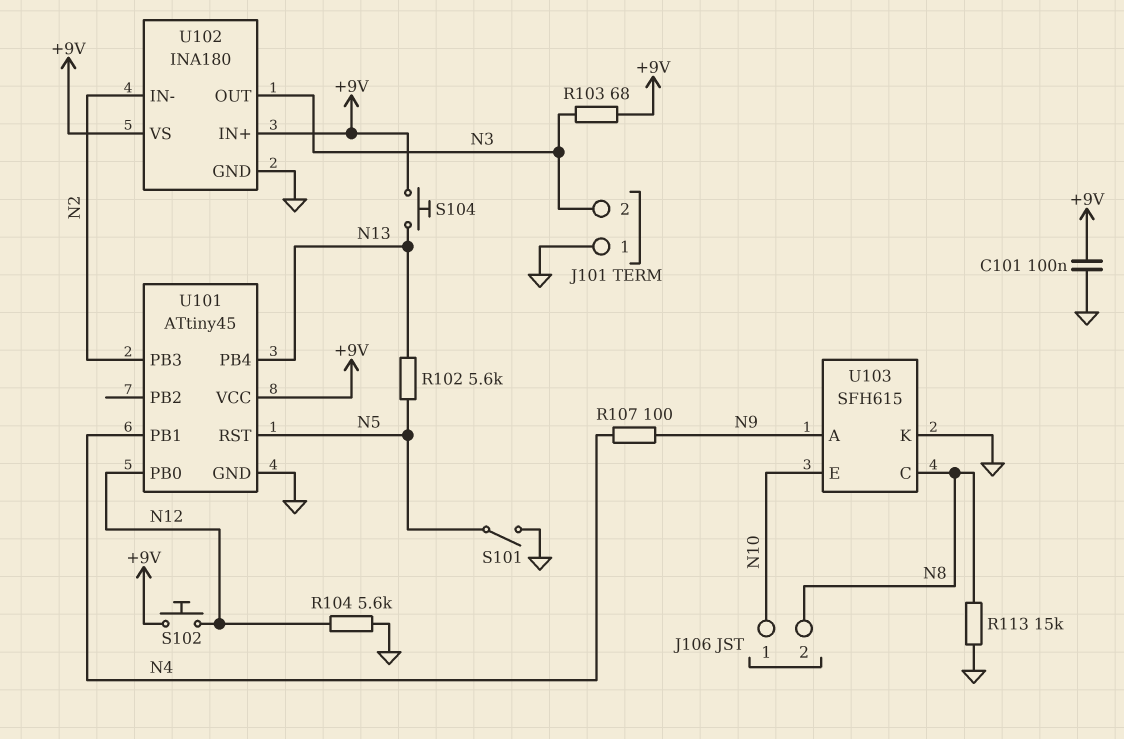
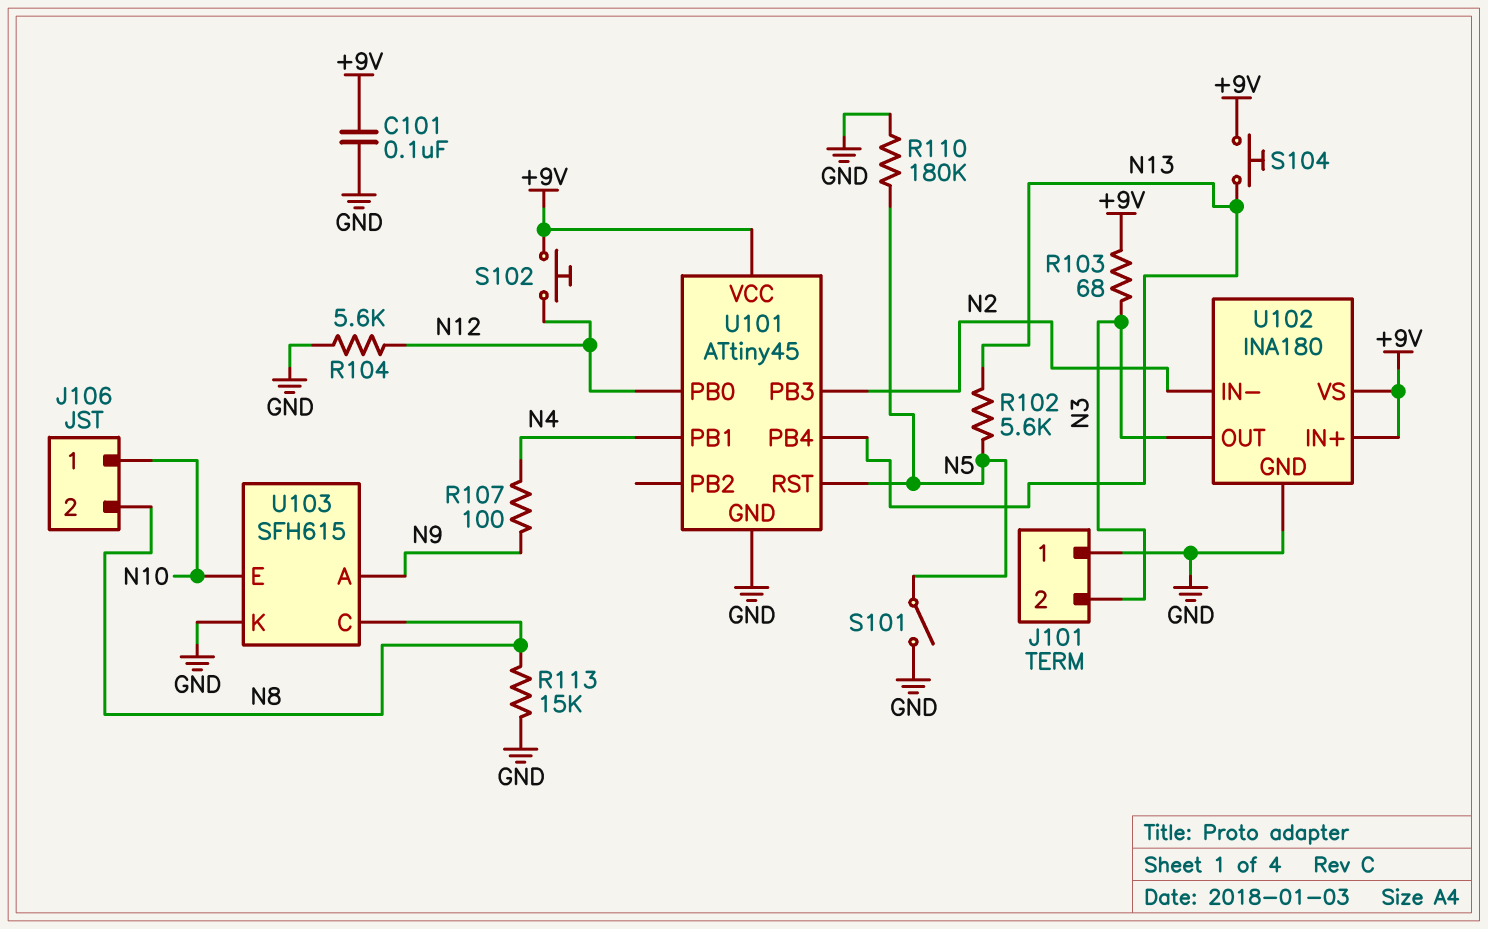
R110: none -> 180k (GND, N5)

